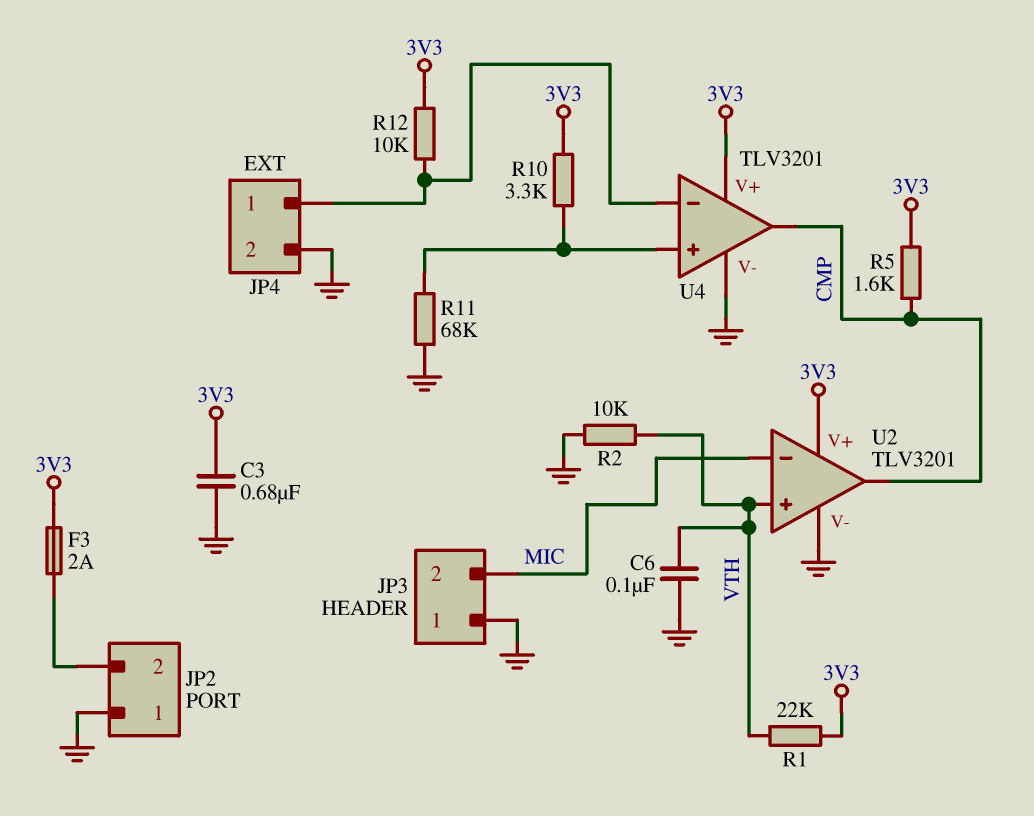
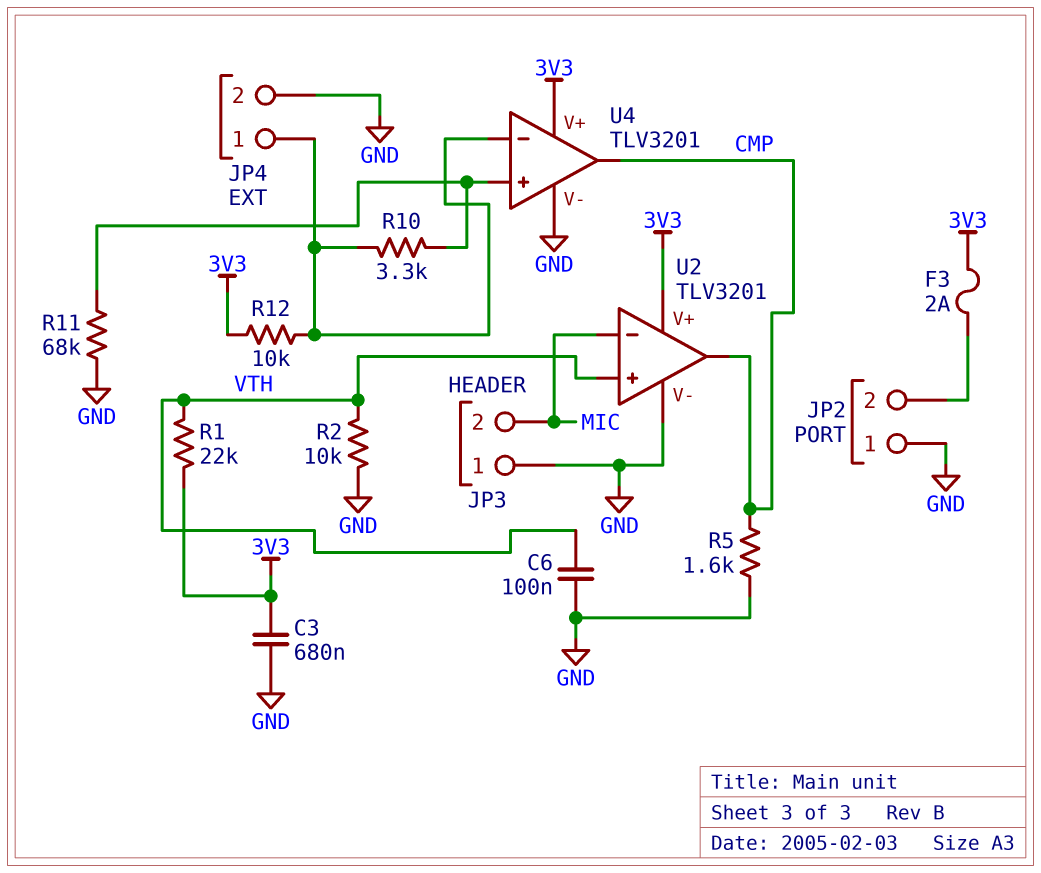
R5: 1.6k (3V3, CMP) -> 1.6k (CMP, GND)
R10: 3.3k (3V3, U4/in+) -> 3.3k (JP4/1, U4/in+)

